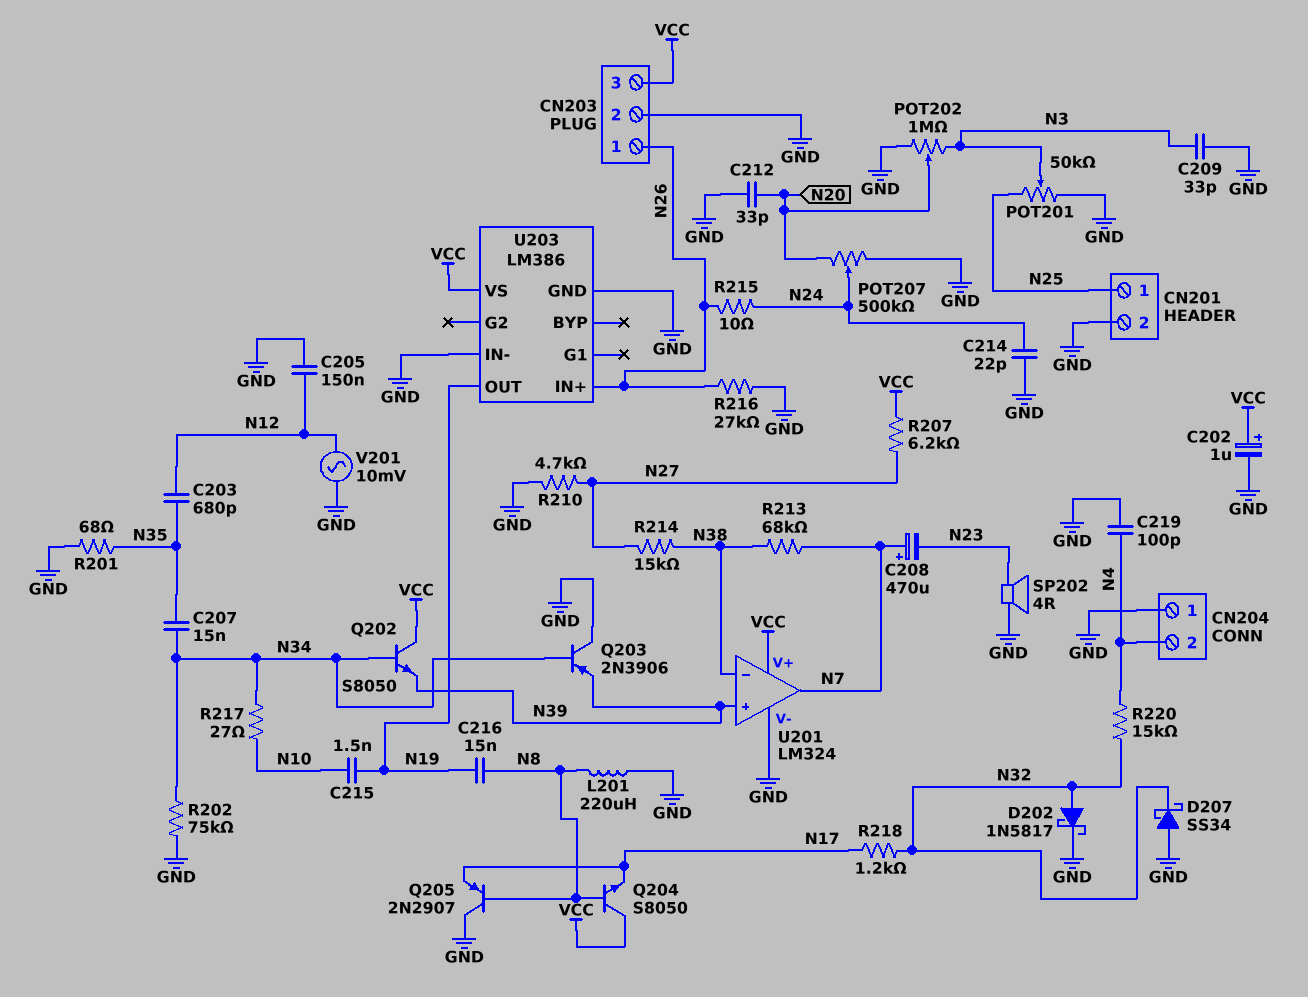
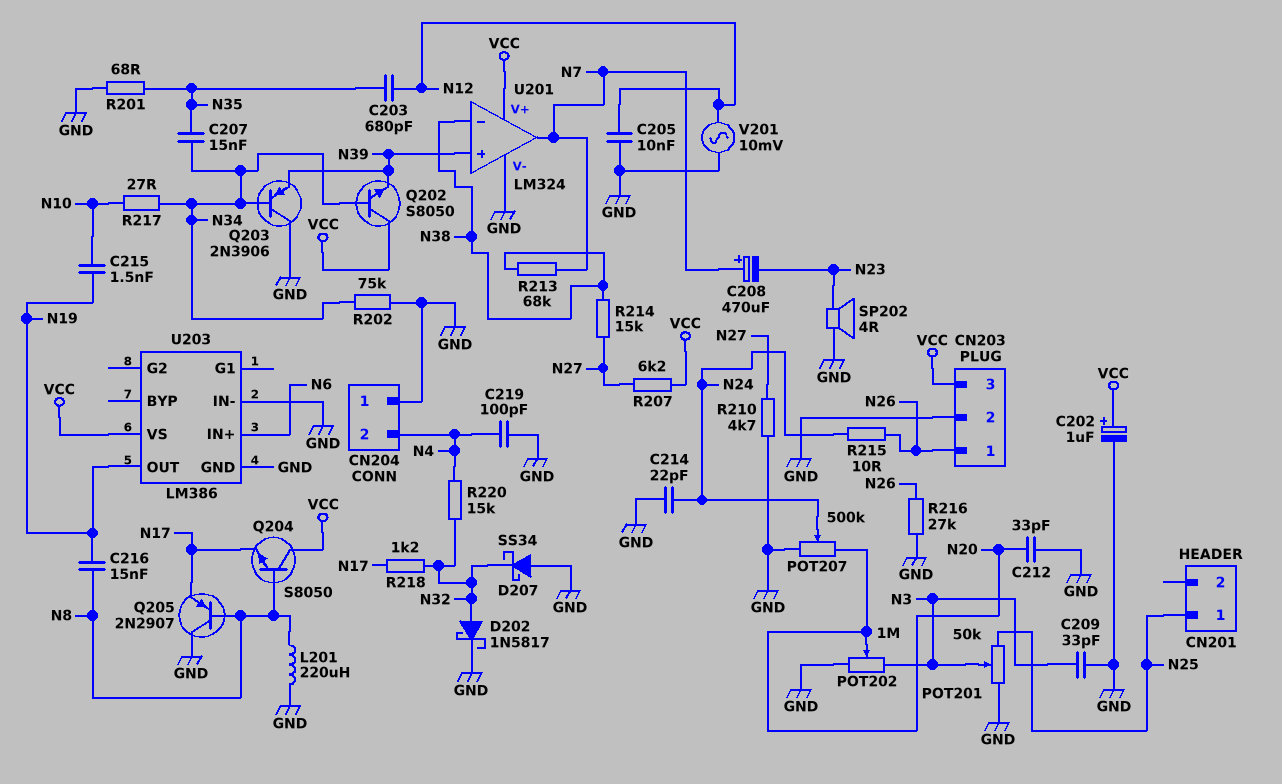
C205: 150nF (GND, N12) -> 10nF (GND, N12)
CN201 pin 2: GND -> none
U203 pin IN+: N26 -> N6

